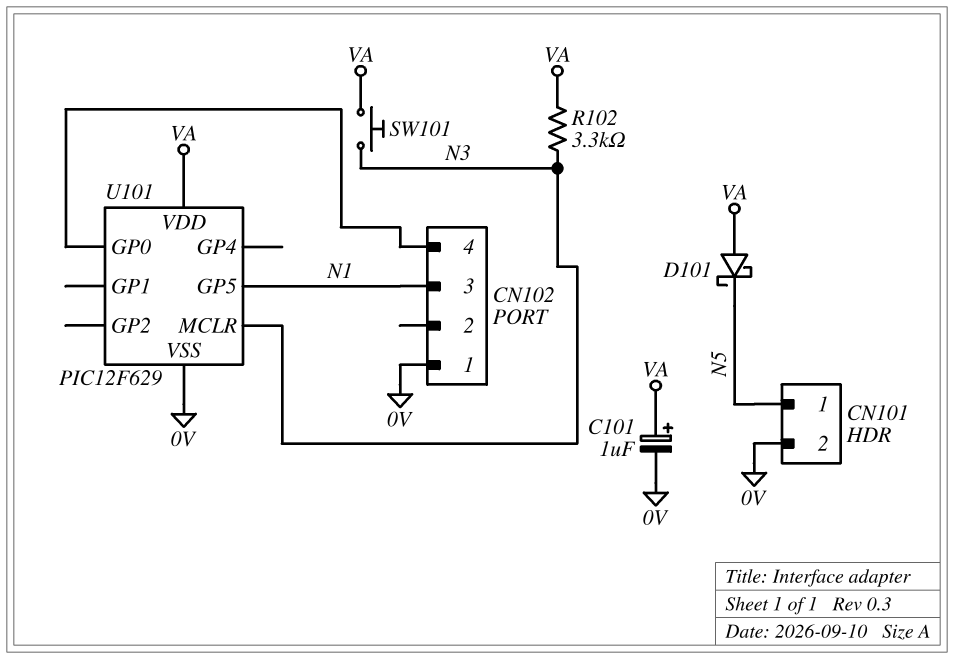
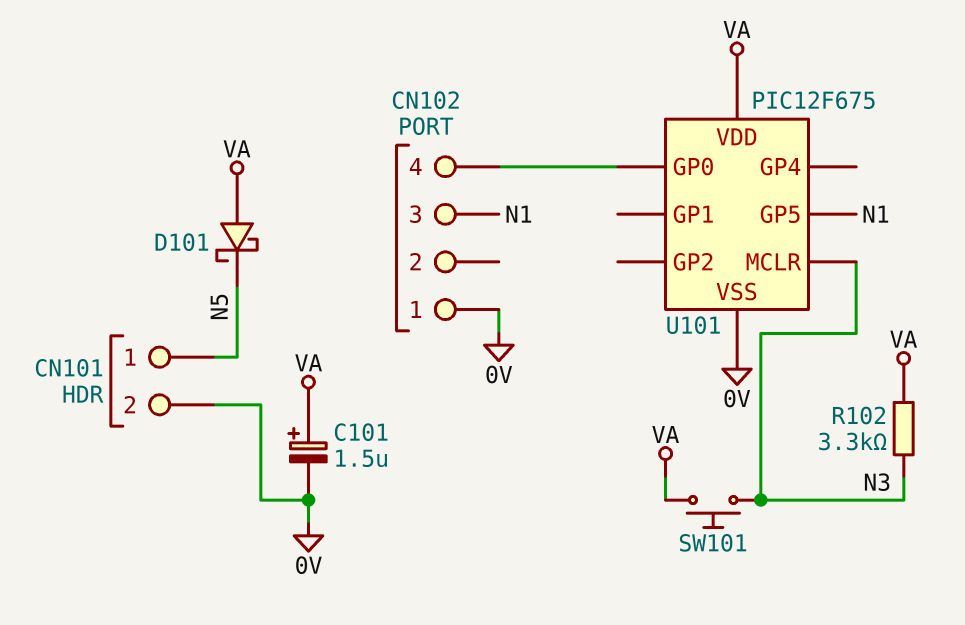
C101: 1uF (plus VA, minus 0V) -> 1.5uF (plus VA, minus 0V)
U101: PIC12F629 -> PIC12F675

